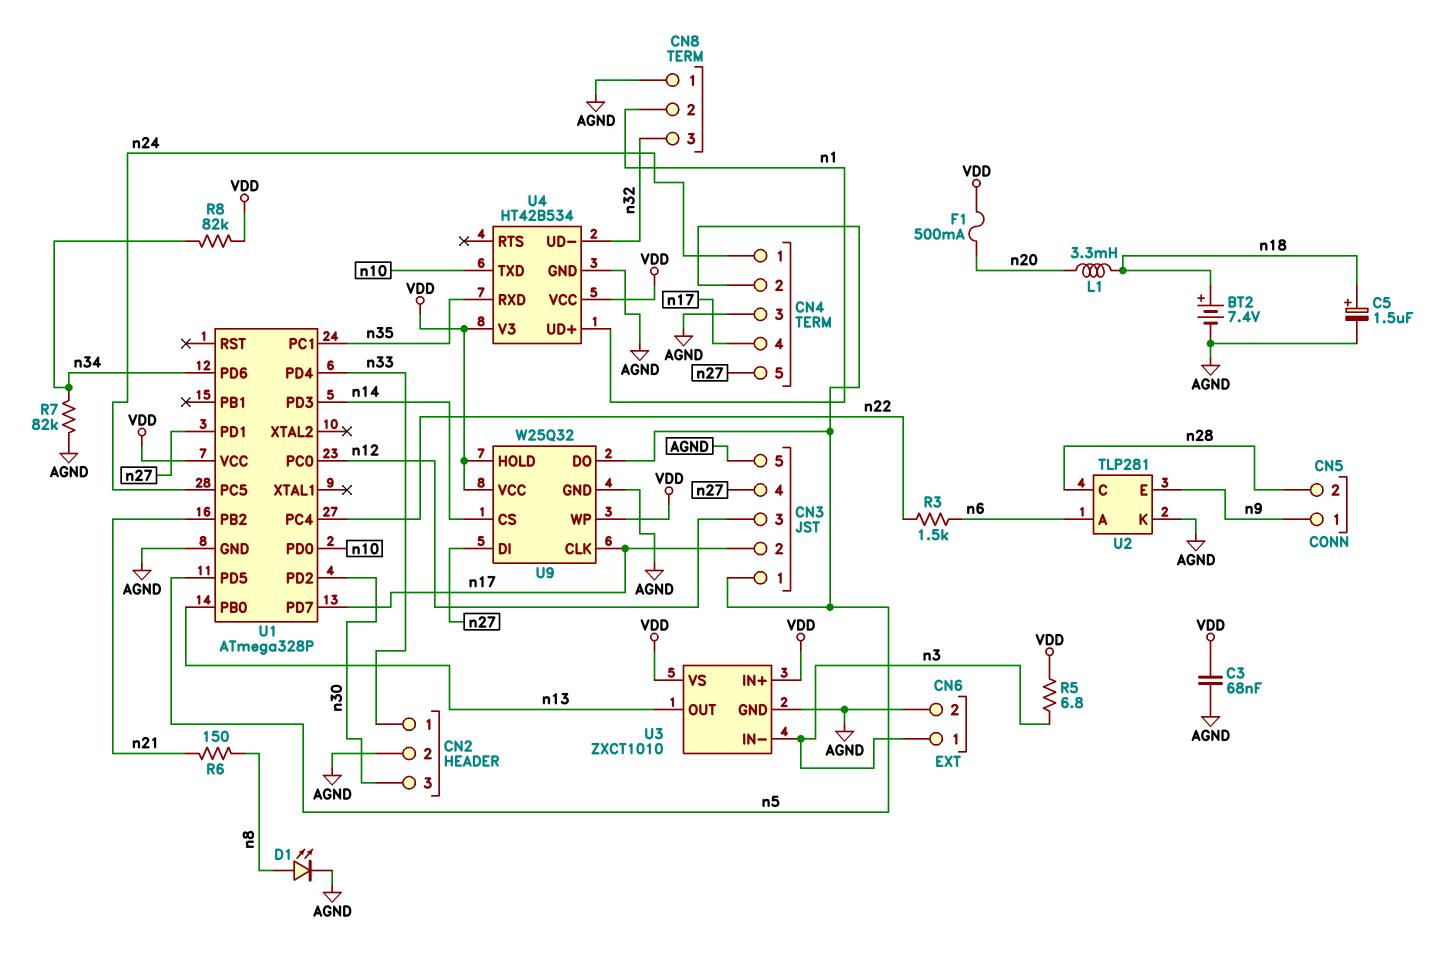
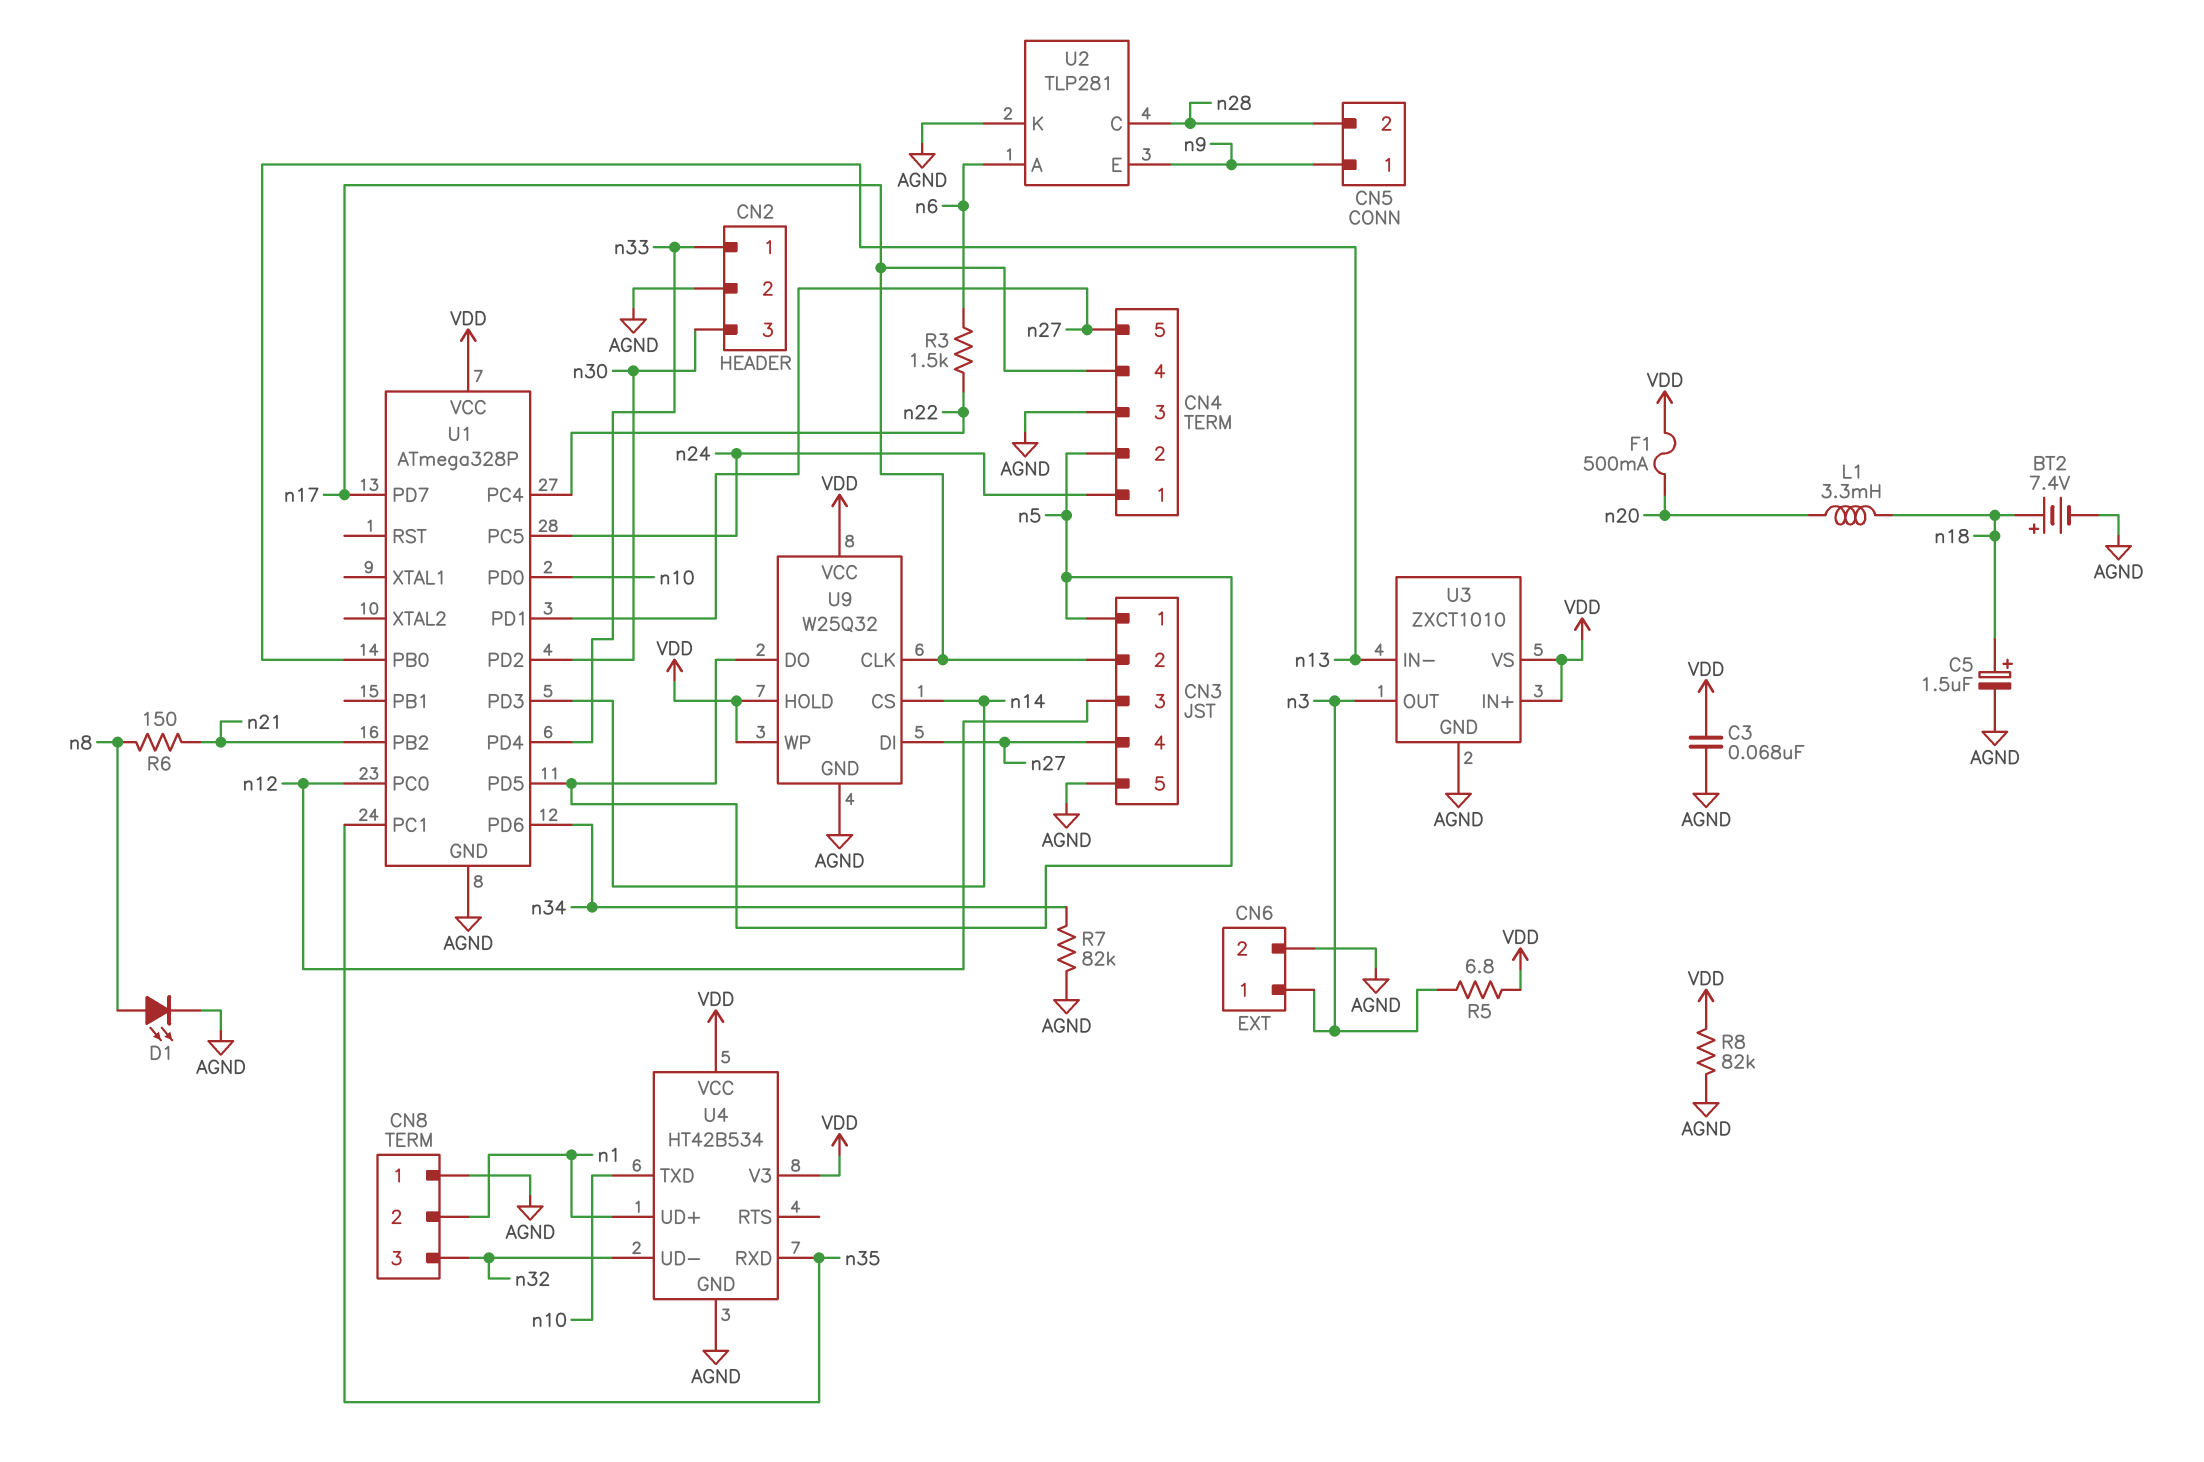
R8: 82k (VDD, n34) -> 82k (AGND, VDD)
U3 pin IN-: n3 -> n13
U3 pin OUT: n13 -> n3

